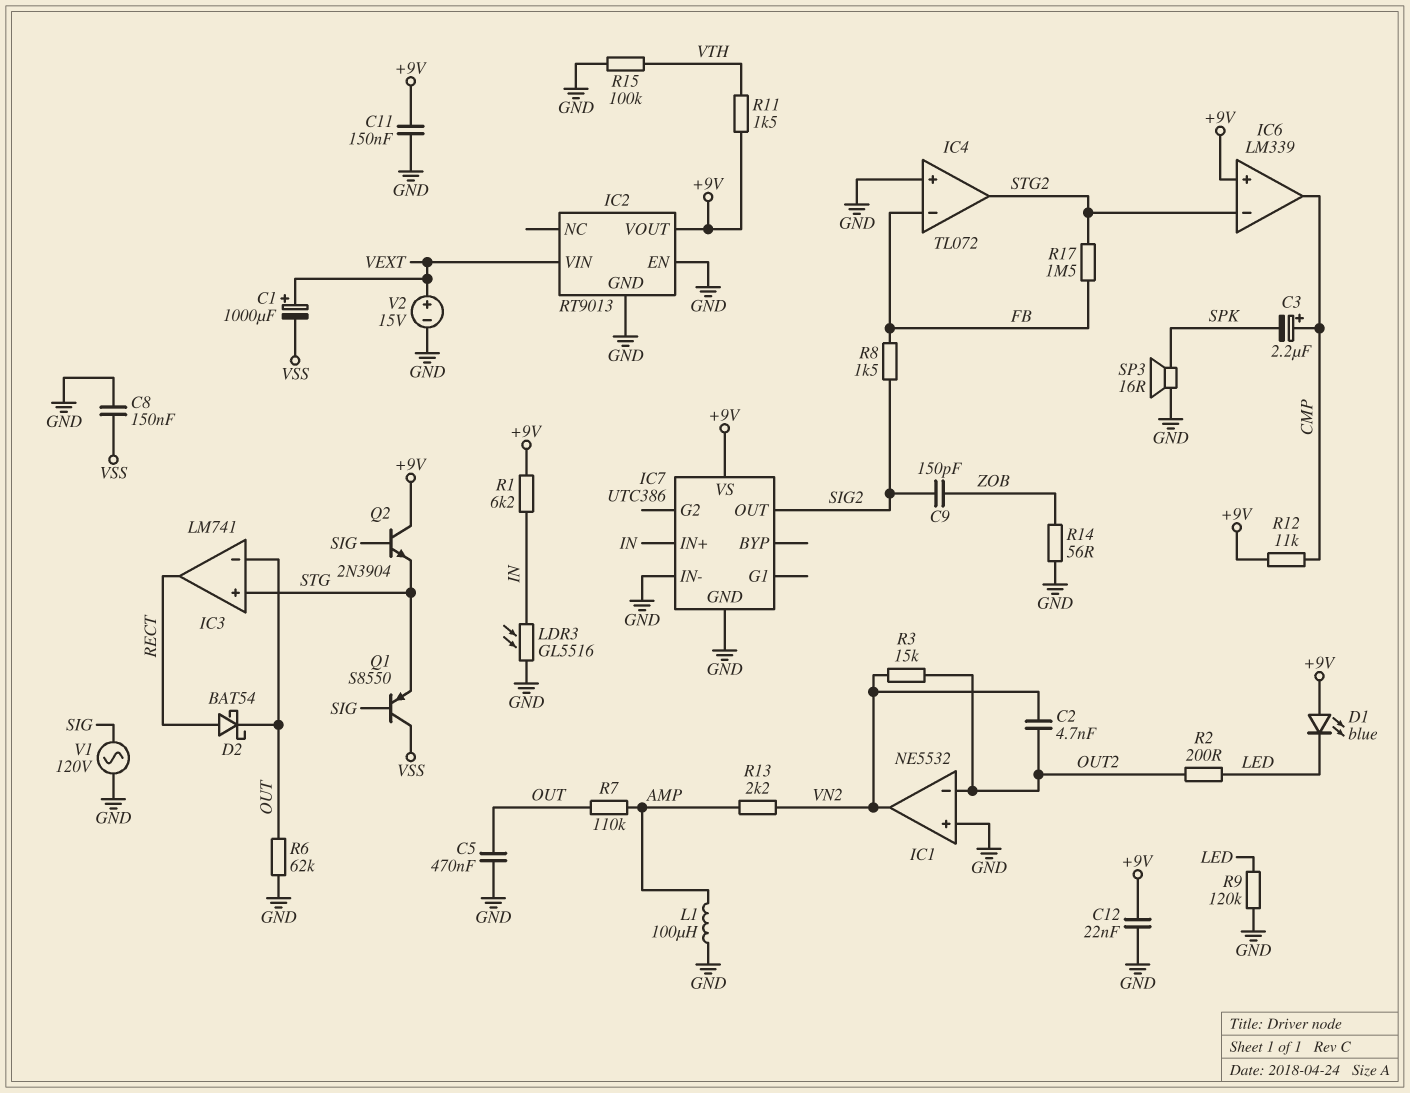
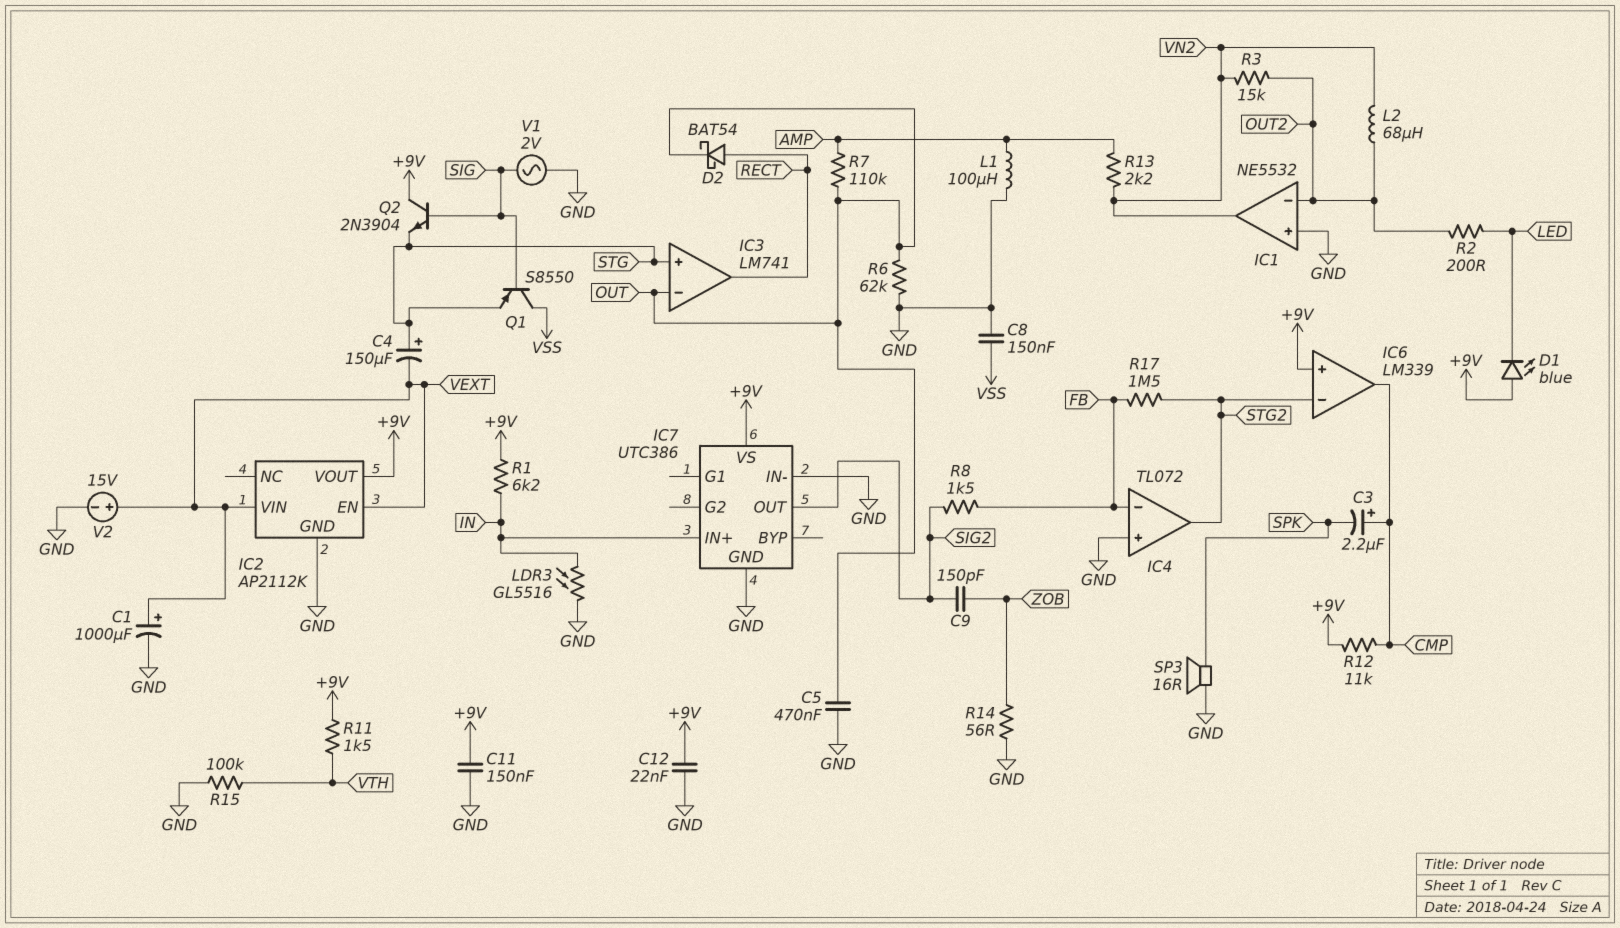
C1: 1000uF (plus VEXT, minus VSS) -> 1000uF (plus VEXT, minus GND)
C2: 4.7nF (OUT2, VN2) -> none
C4: none -> 150uF (plus STG, minus VEXT)
IC2: RT9013 -> AP2112K
IC2 pin EN: GND -> VEXT
L2: none -> 68uH (OUT2, VN2)
R9: 120k (GND, LED) -> none
V1: AC 120V (GND, SIG) -> AC 2V (GND, SIG)

